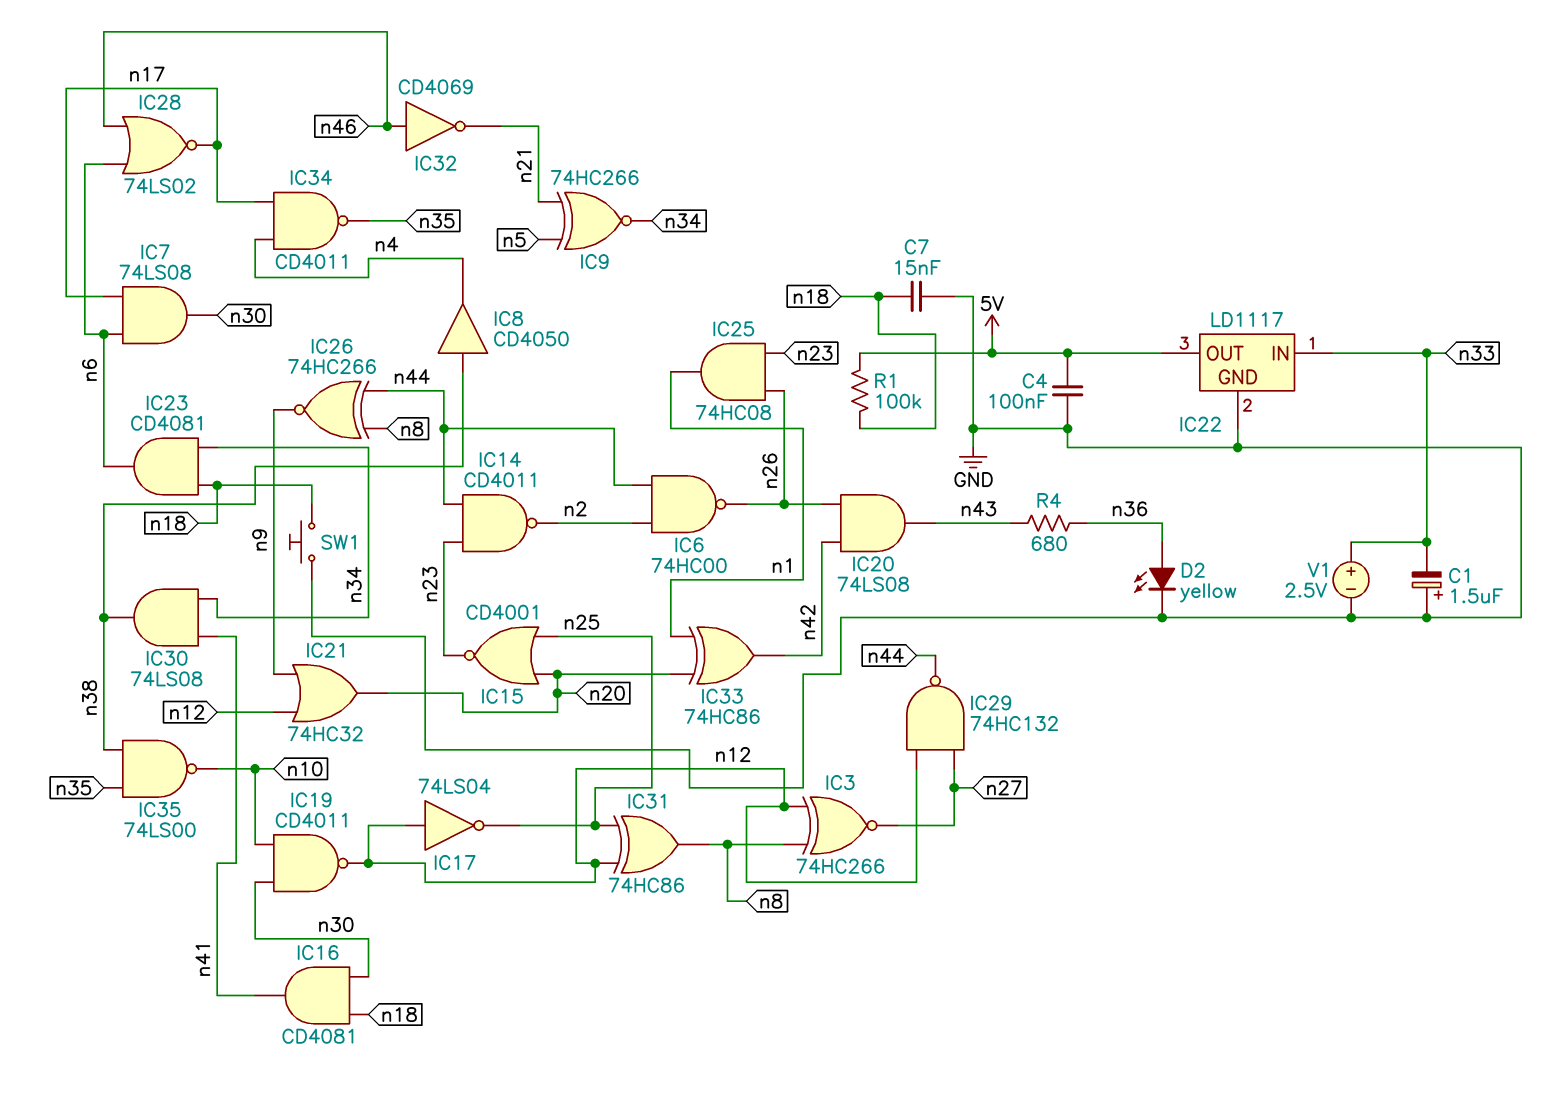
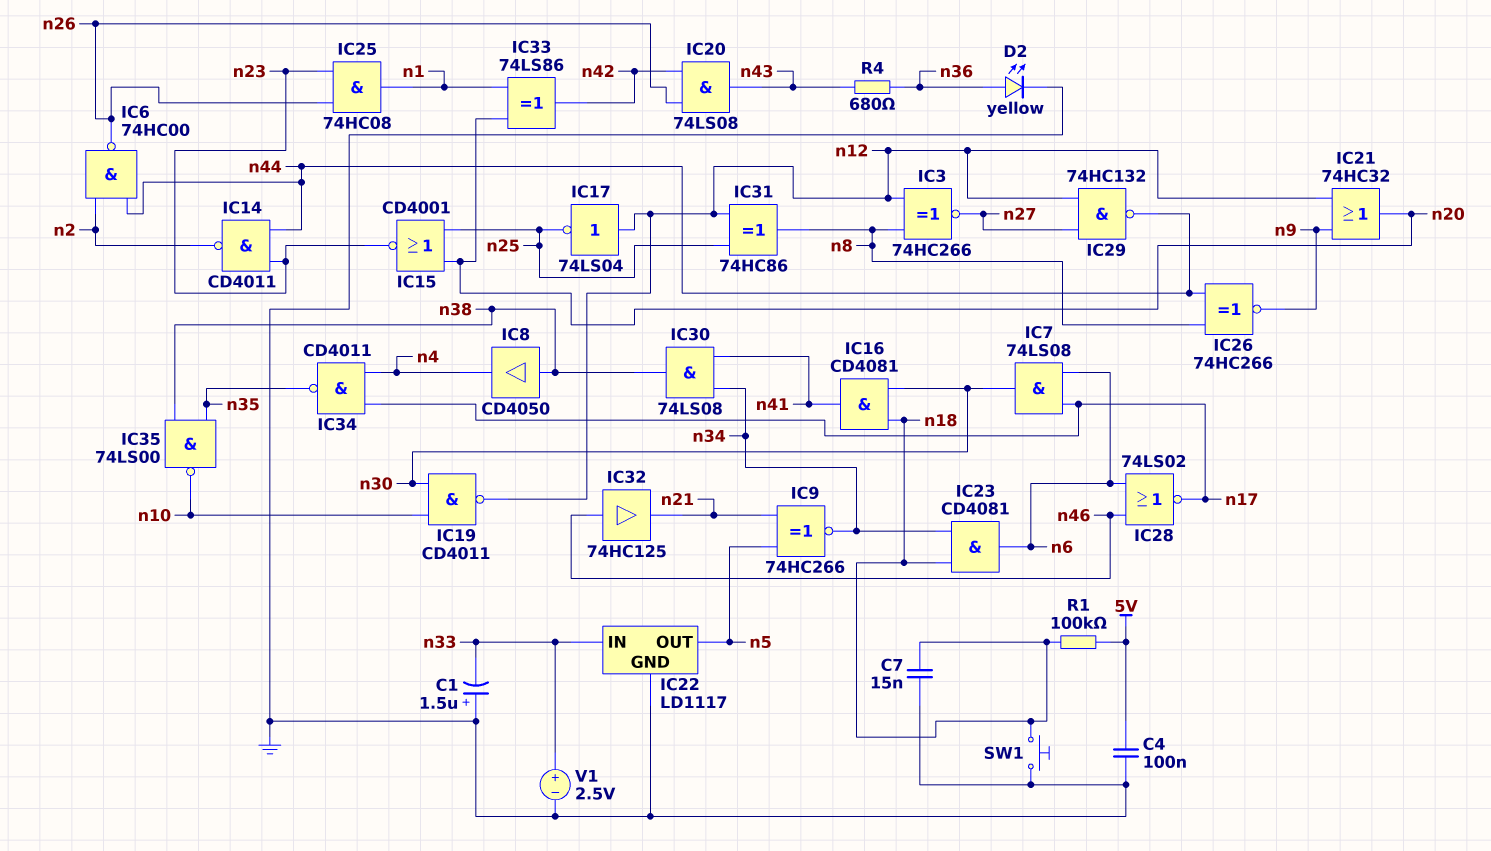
IC22 pin OUT: 5V -> n5
IC32: NOT CD4069 (in n46, out n21) -> buffer 74HC125 (in n46, out n21)
IC33: XOR 74HC86 (in n1, in n20, out n42) -> XOR 74LS86 (in n1, in n20, out n42)

